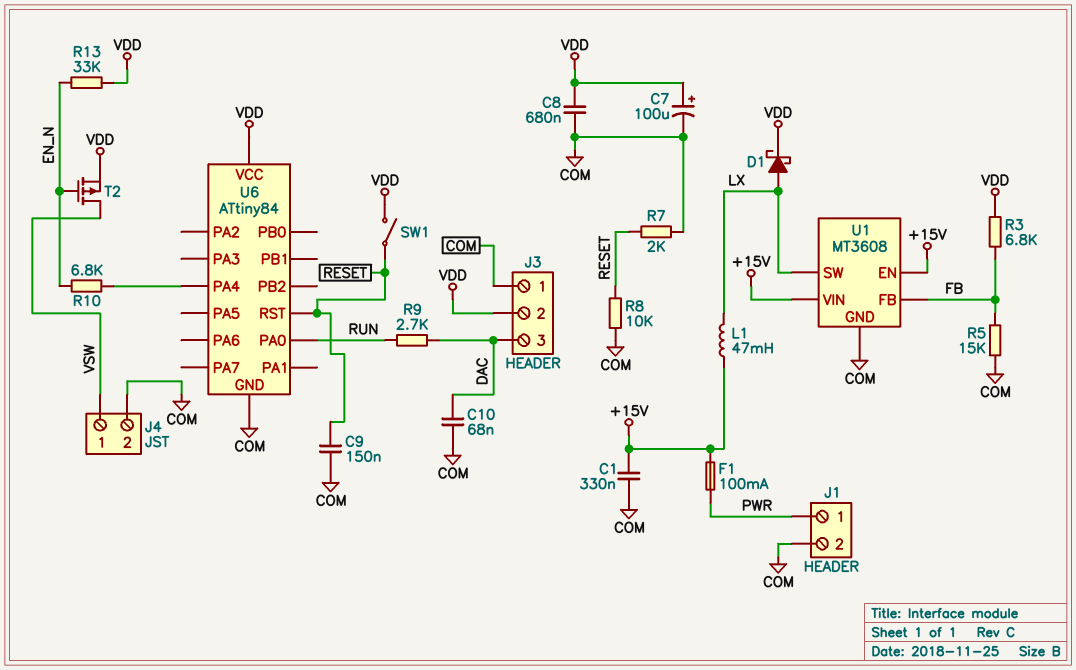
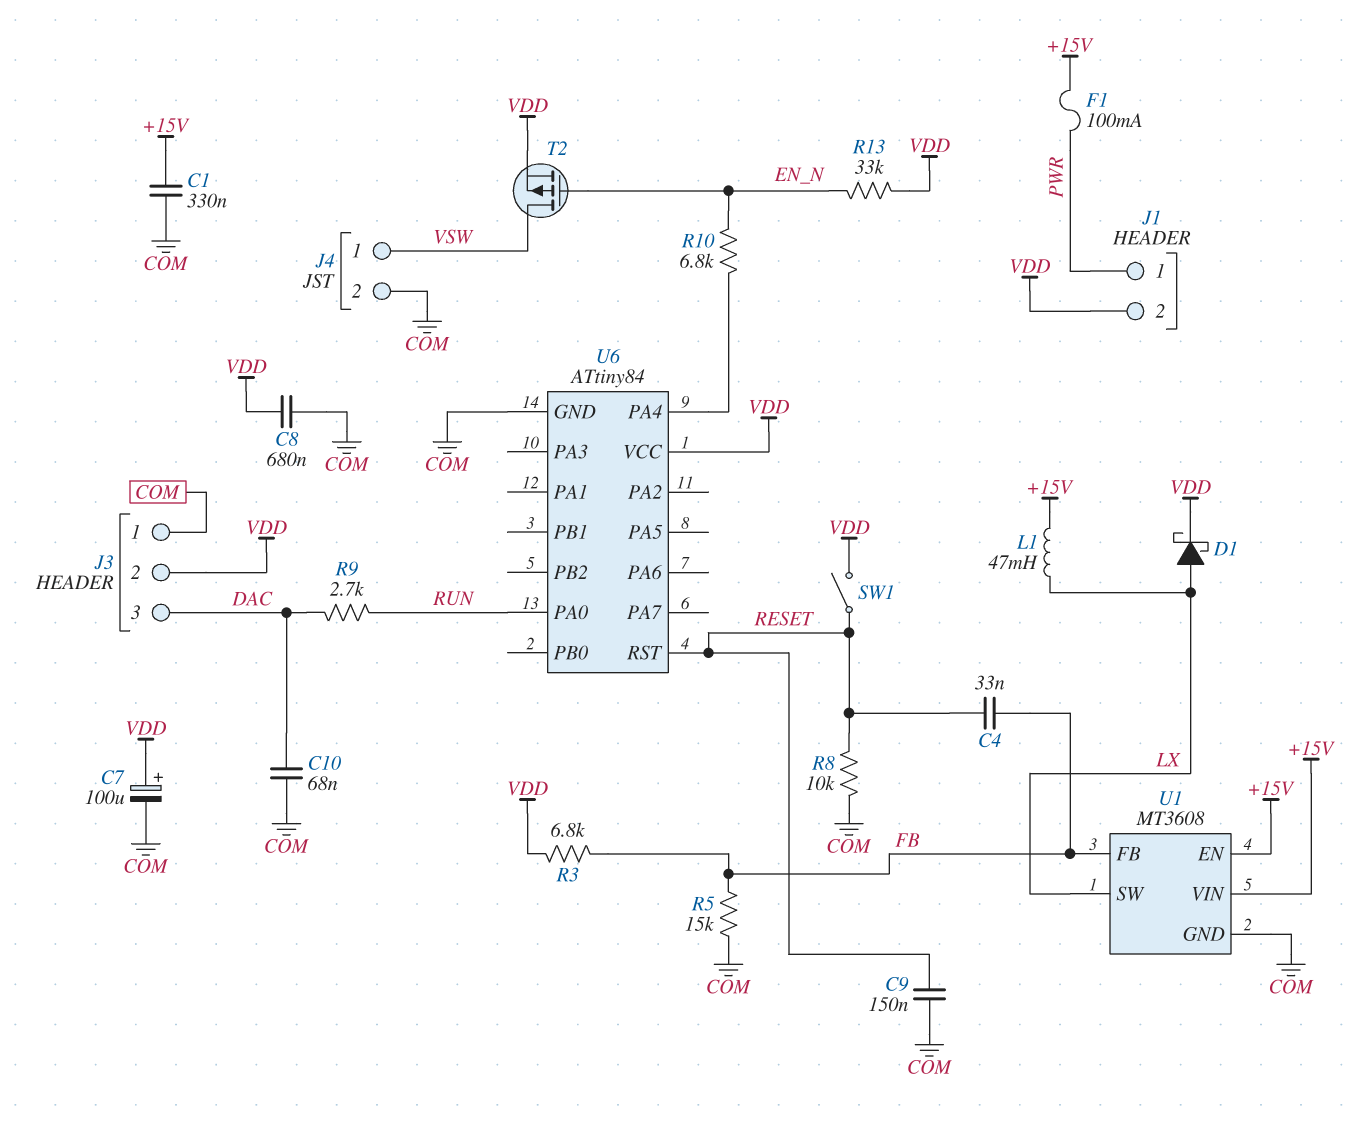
C4: none -> 33nF (FB, RESET)
J1 pin 2: COM -> VDD
R7: 2k (COM, RESET) -> none

